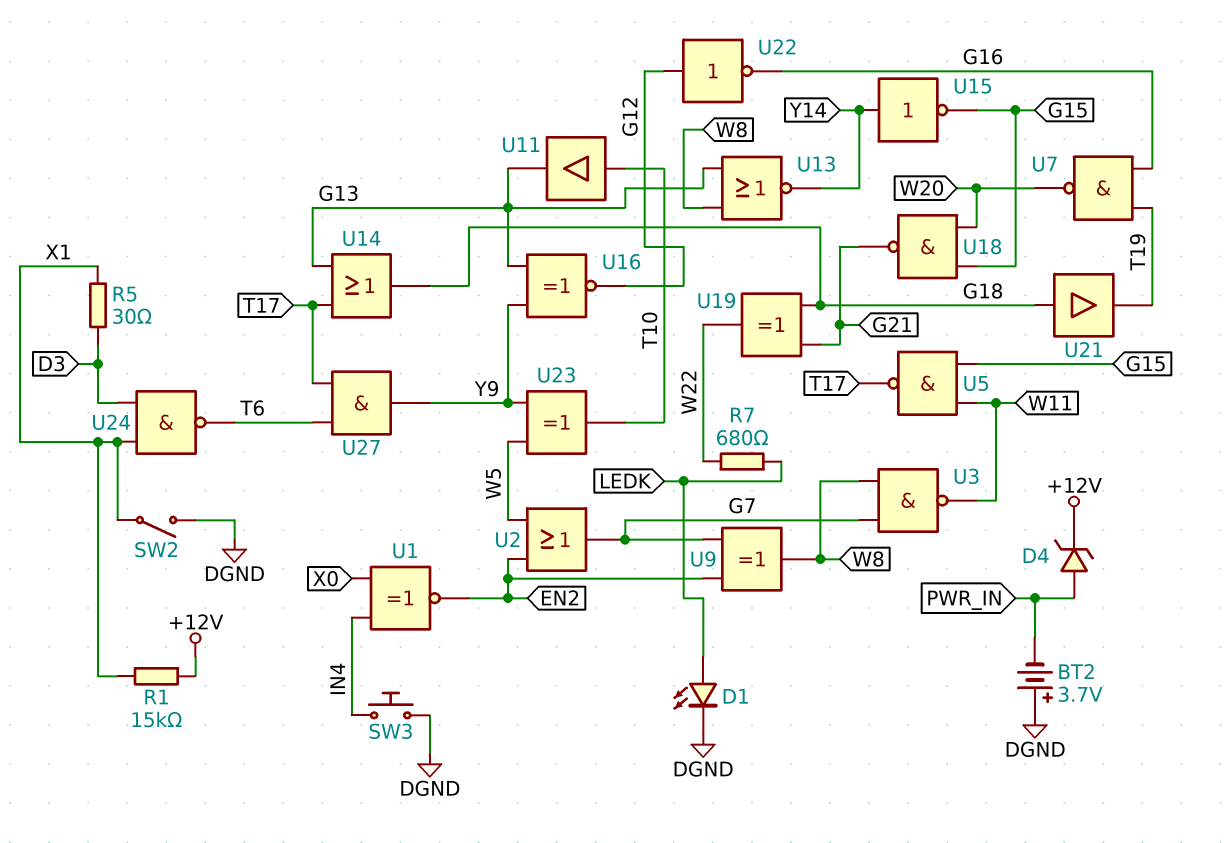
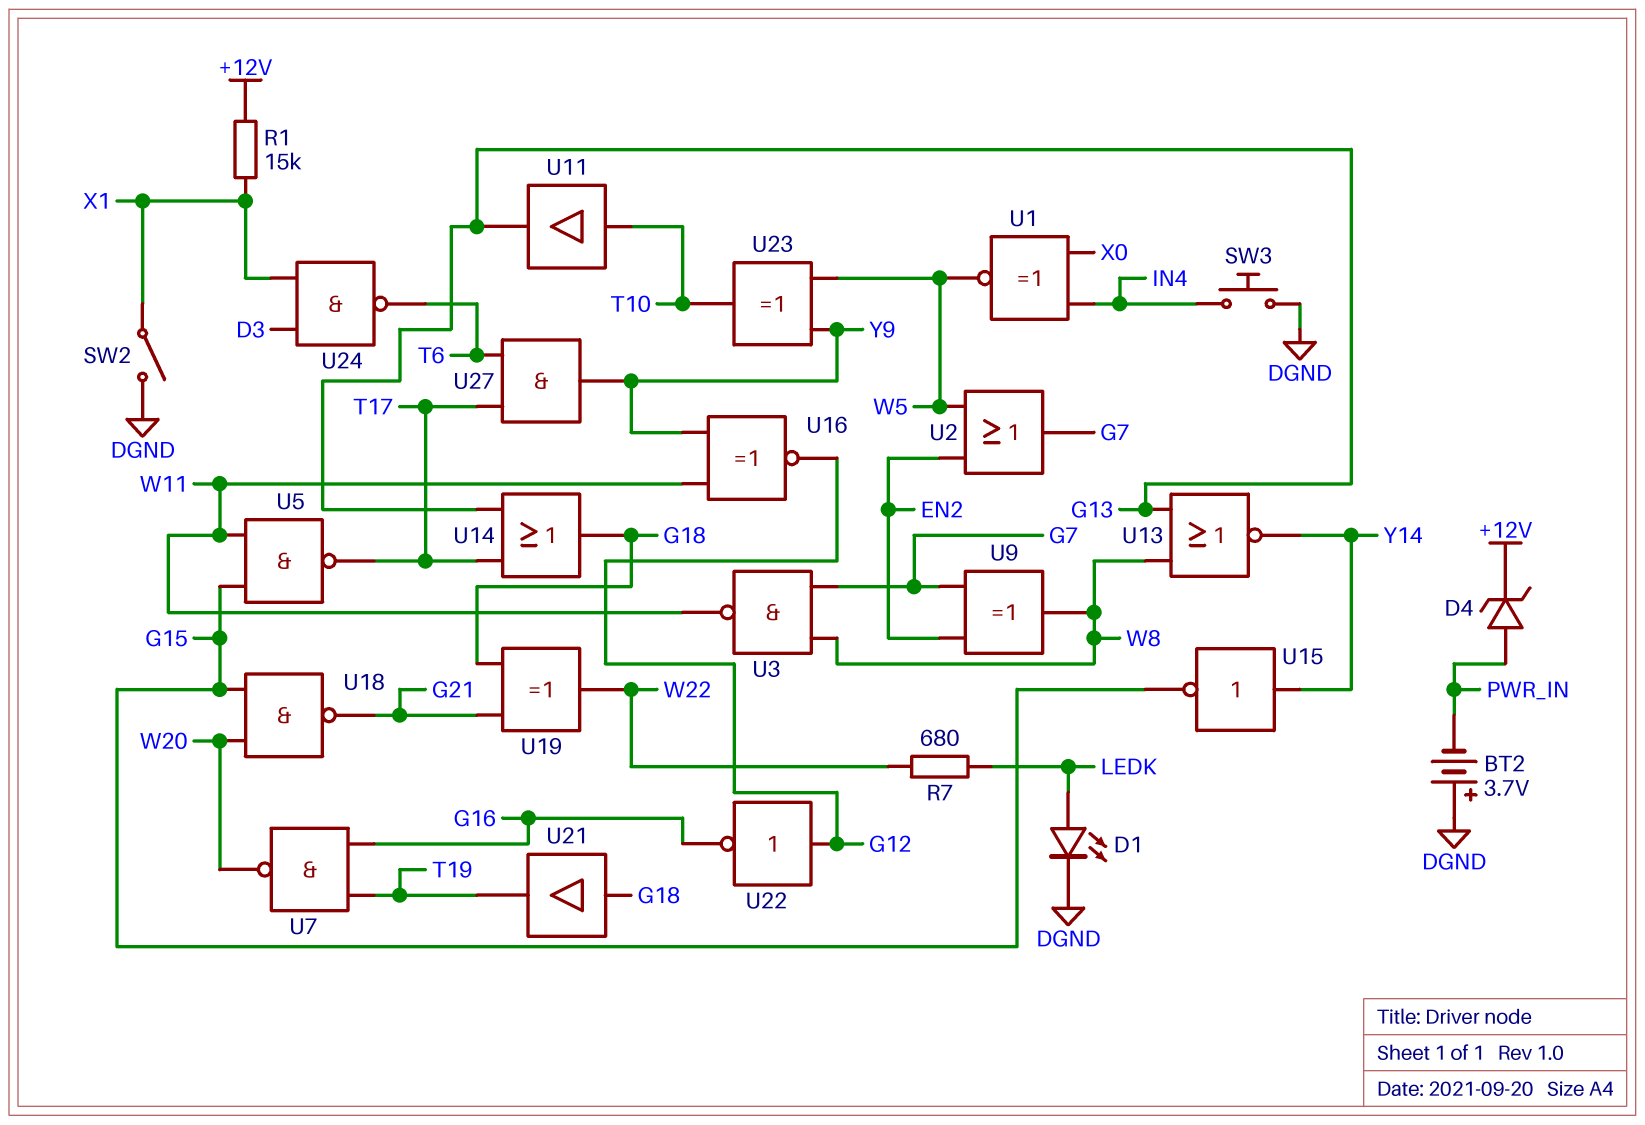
R5: 30 (D3, X1) -> none
U1: XNOR (in IN4, in X0, out EN2) -> XNOR (in IN4, in X0, out W5)
U16: XNOR (in G13, in Y9, out G12) -> XNOR (in W11, in Y9, out G12)

